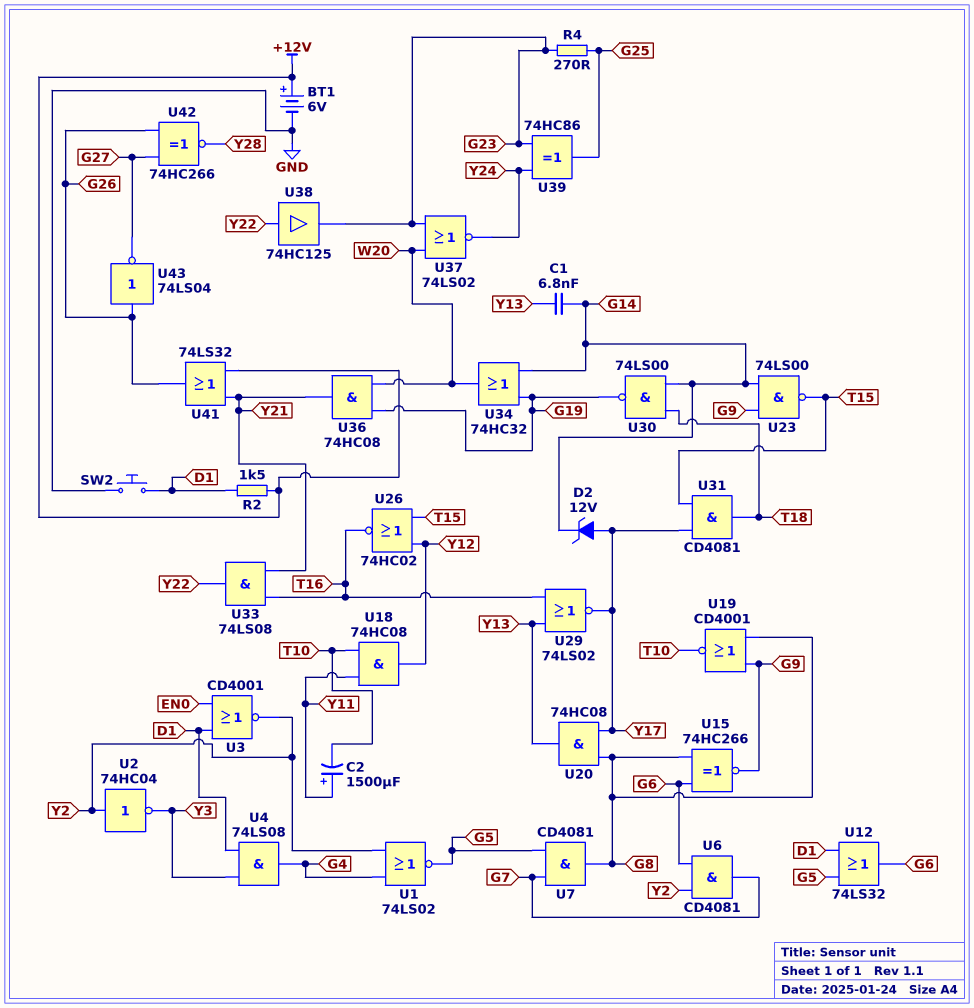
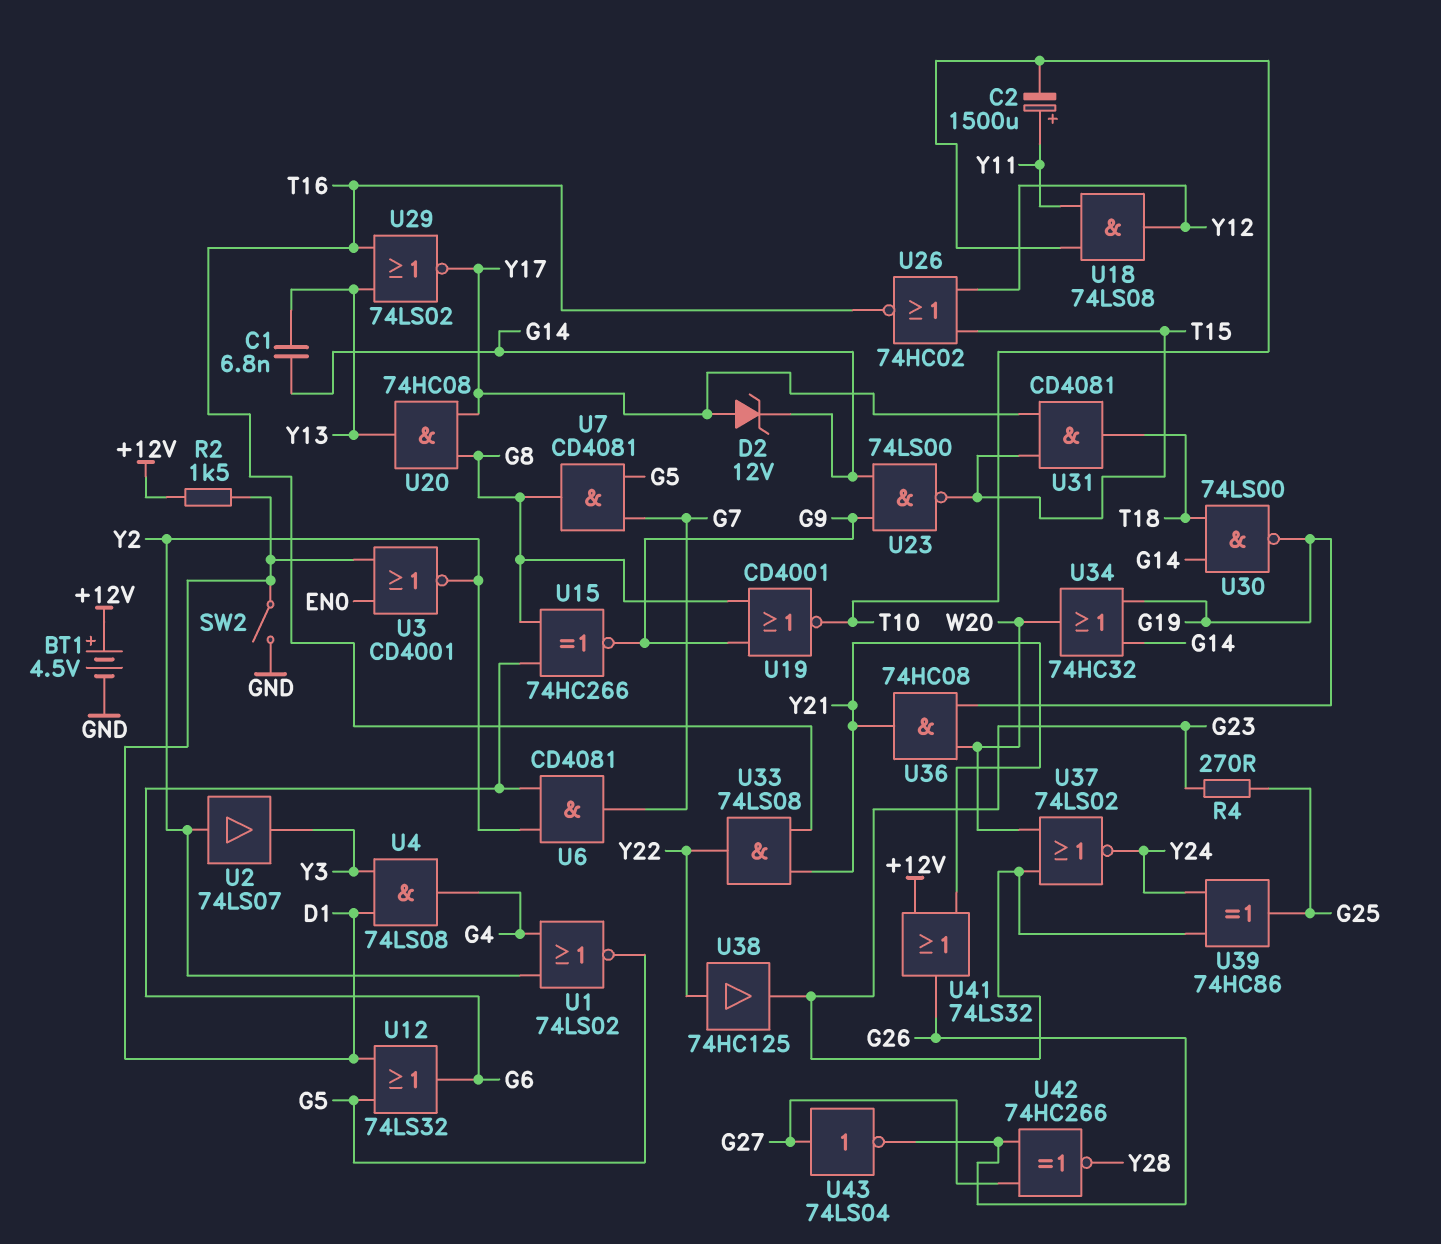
BT1: 6V (plus +12V, minus GND) -> 4.5V (plus +12V, minus GND)
SW2: button (D1, GND) -> switch (D1, GND)
U2: NOT 74HC04 (in Y2, out Y3) -> buffer 74LS07 (in Y2, out Y3)
U18: AND 74HC08 (in T10, in Y11, out Y12) -> AND 74LS08 (in T10, in Y11, out Y12)
U43: NOT 74LS04 (in G26, out G27) -> NOT 74LS04 (in G27, out G26)

